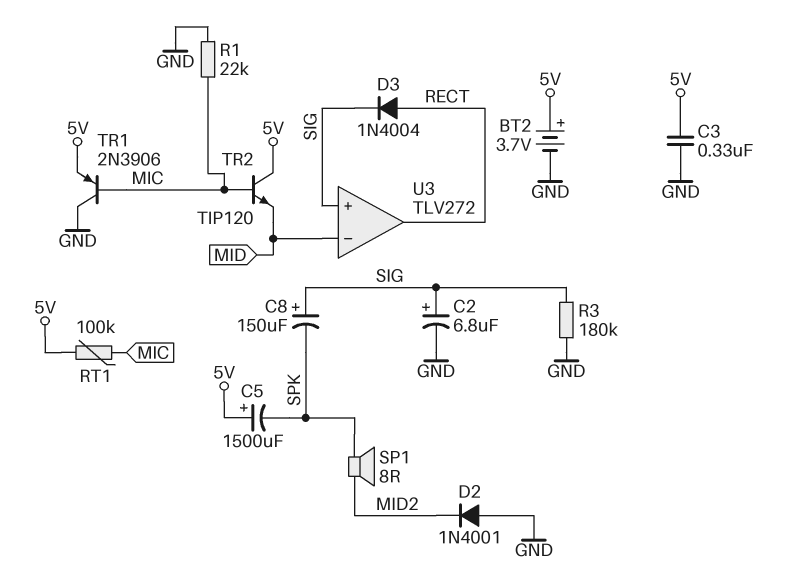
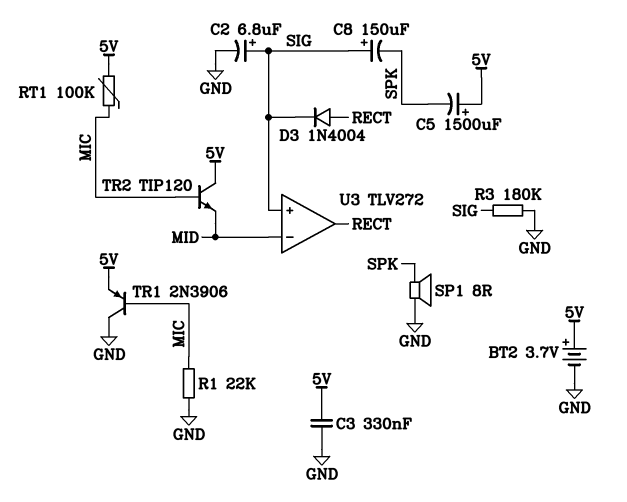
D2: diode 1N4001 (A GND, K MID2) -> none
SP1: speaker 8R (MID2, SPK) -> speaker 8R (GND, SPK)

